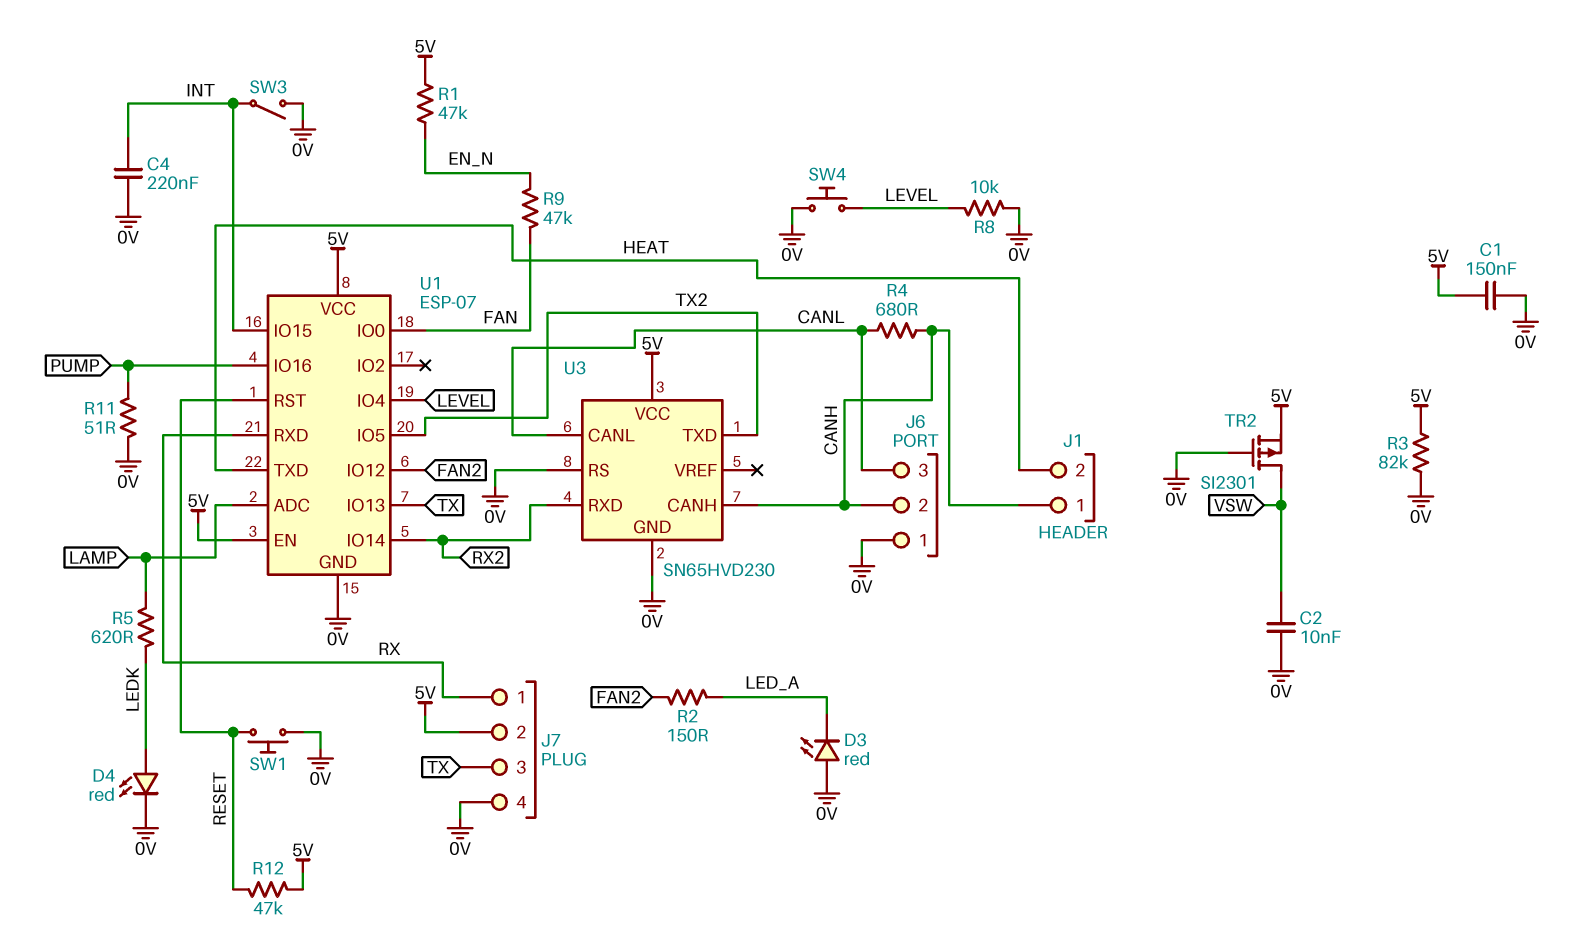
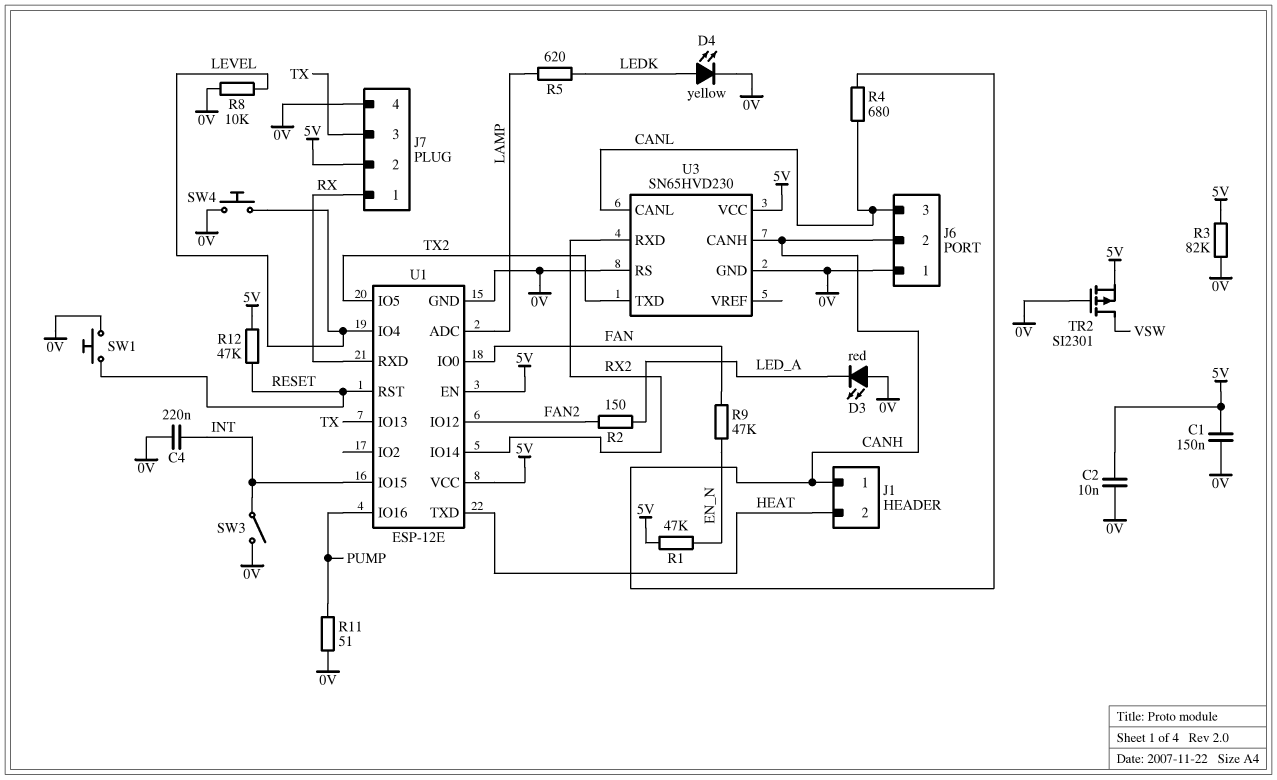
C2: 10nF (0V, VSW) -> 10nF (0V, 5V)
D4: LED red (A LEDK, K 0V) -> LED yellow (A LEDK, K 0V)
U1: ESP-07 -> ESP-12E

